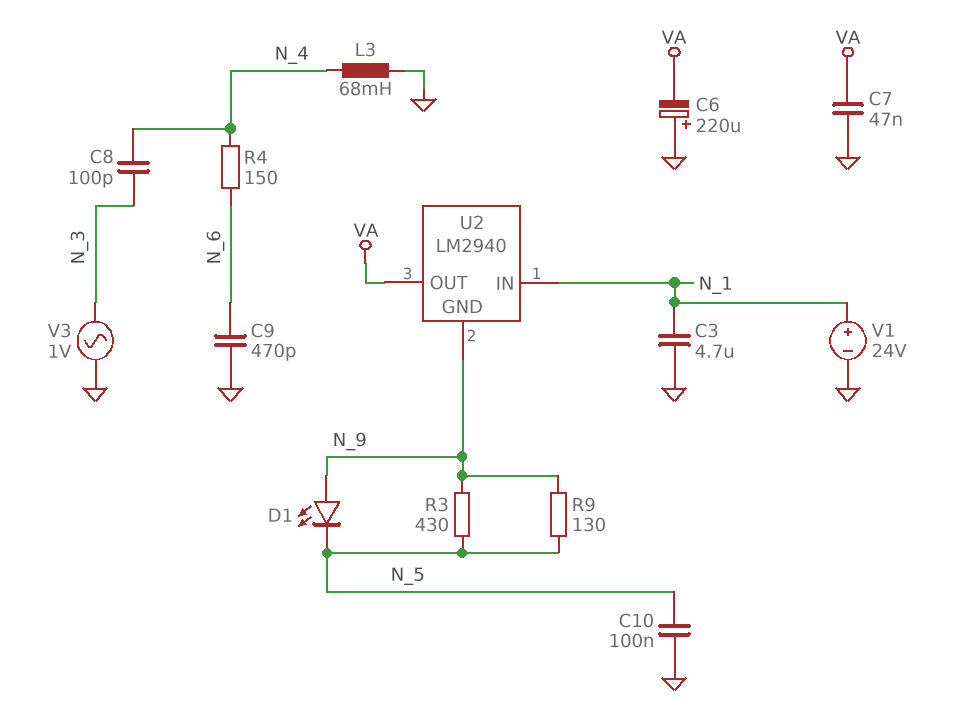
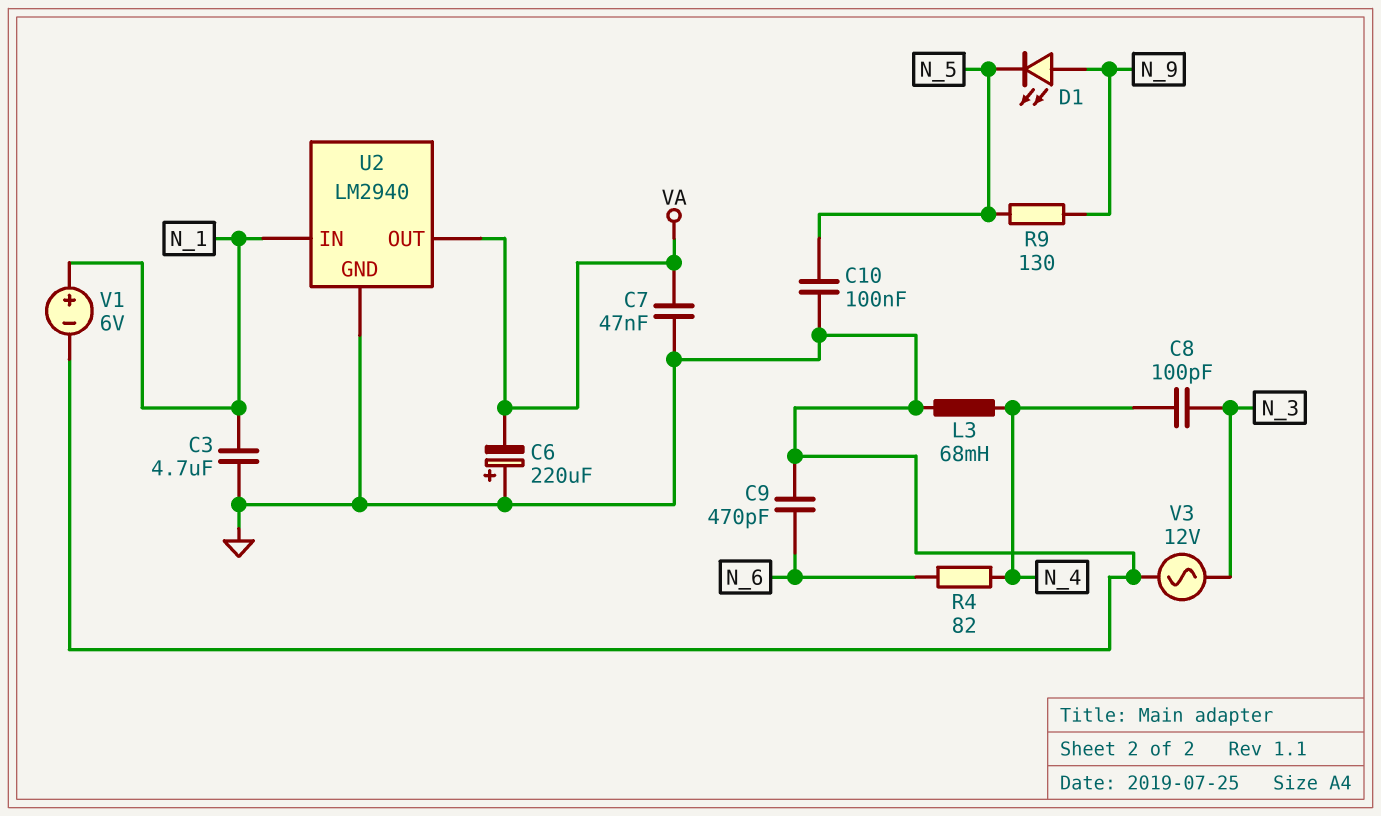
R3: 430 (N_5, N_9) -> none
R4: 150 (N_4, N_6) -> 82 (N_4, N_6)
U2 pin GND: N_9 -> GND
V1: 24V (plus N_1, minus GND) -> 6V (plus N_1, minus GND)
V3: AC 1V (GND, N_3) -> AC 12V (GND, N_3)

